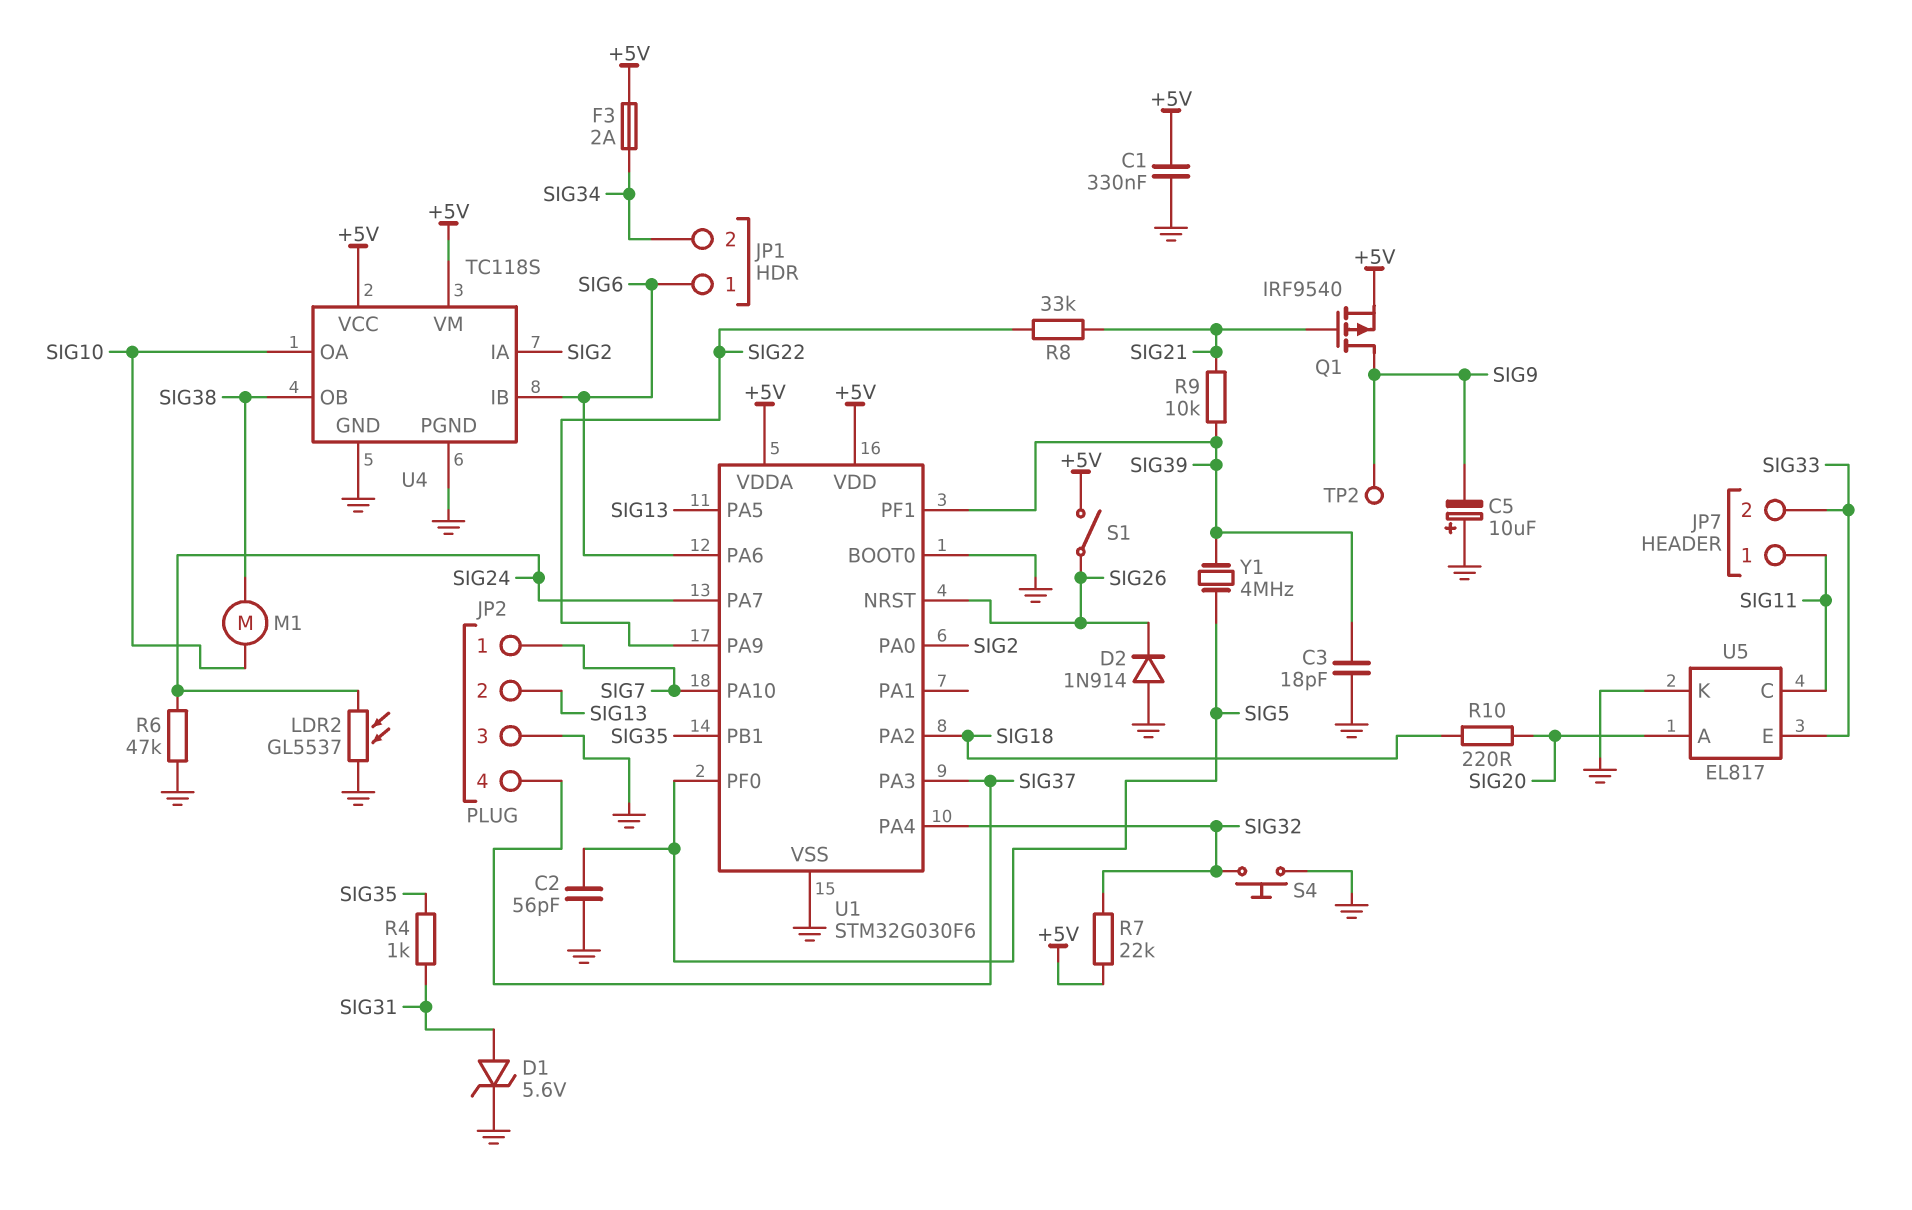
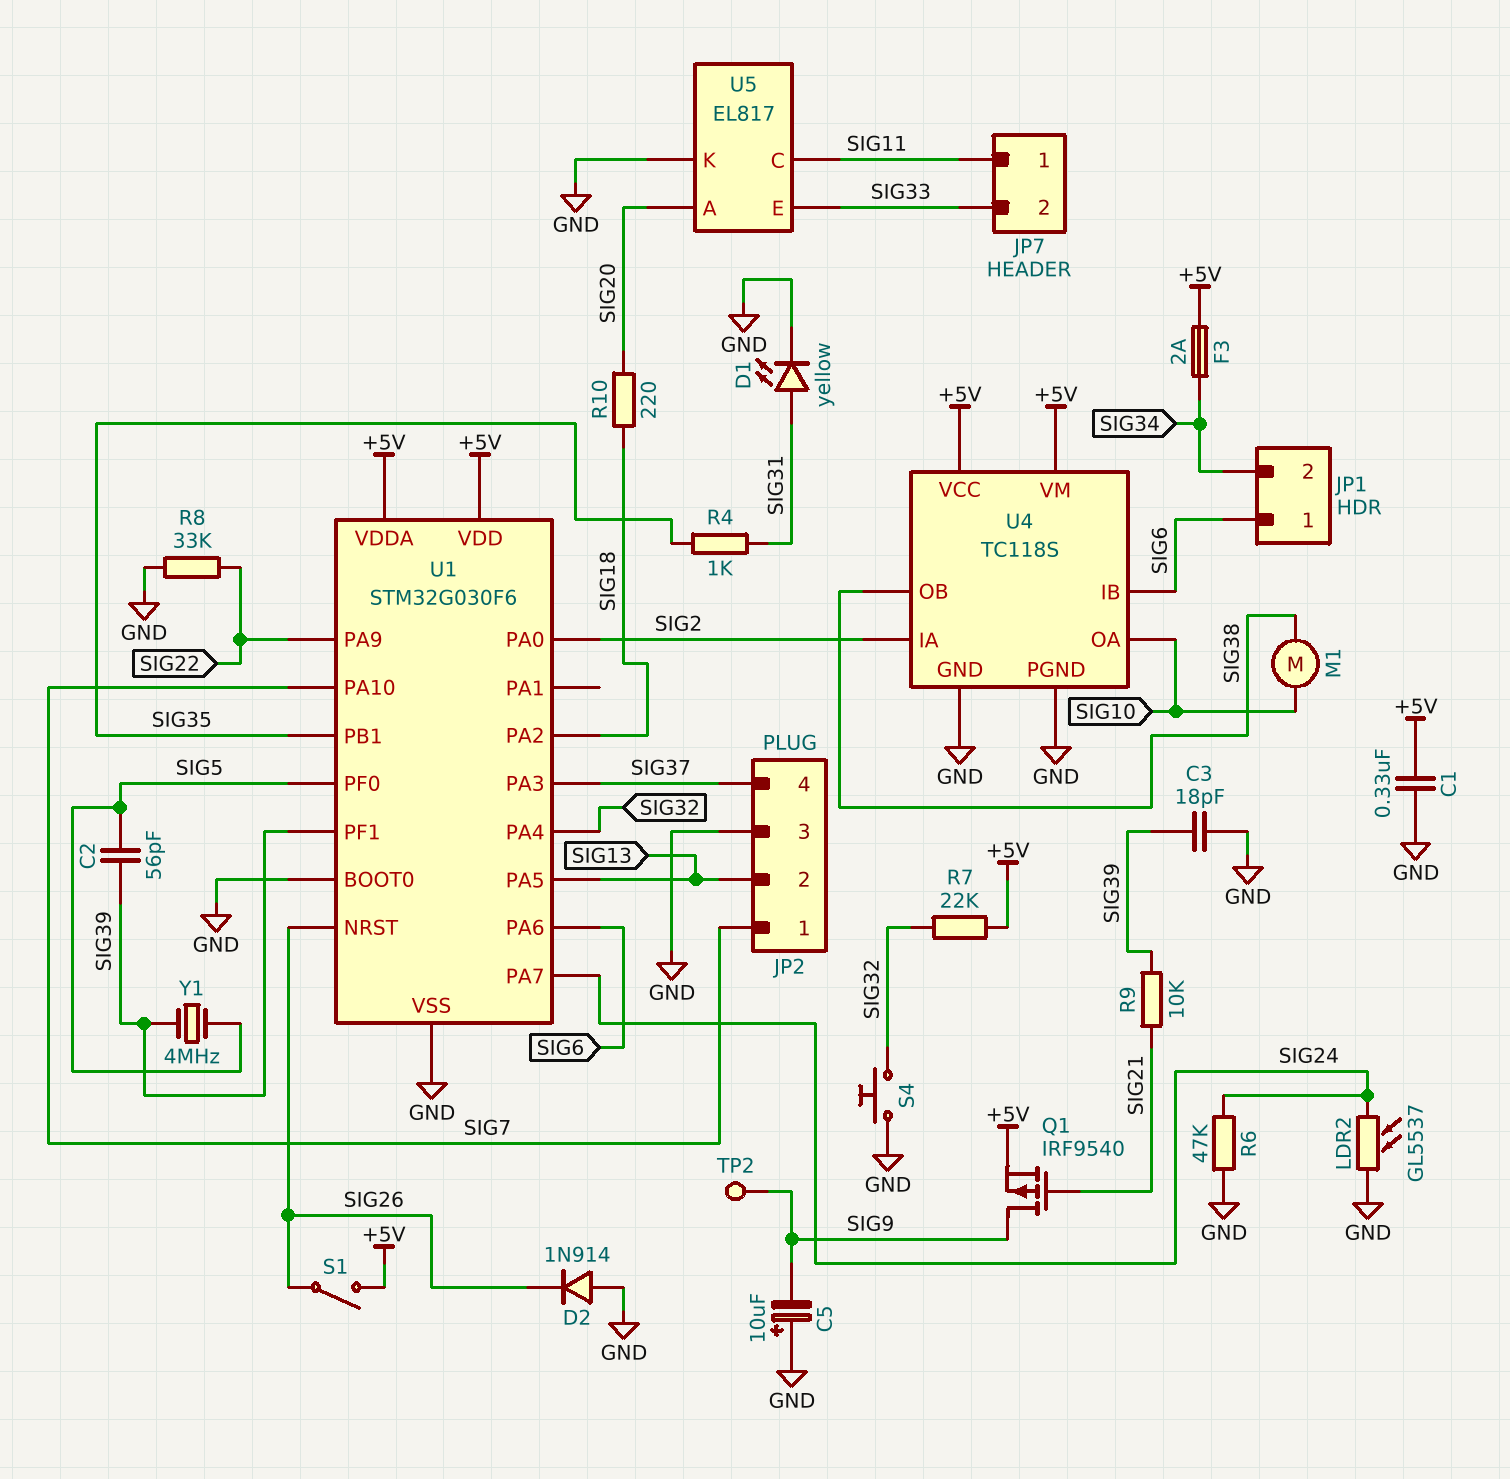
C2: 56pF (GND, SIG5) -> 56pF (SIG5, SIG39)
D1: zener 5.6V (A SIG31, K GND) -> LED yellow (A SIG31, K GND)
R8: 33k (SIG21, SIG22) -> 33k (GND, SIG22)

